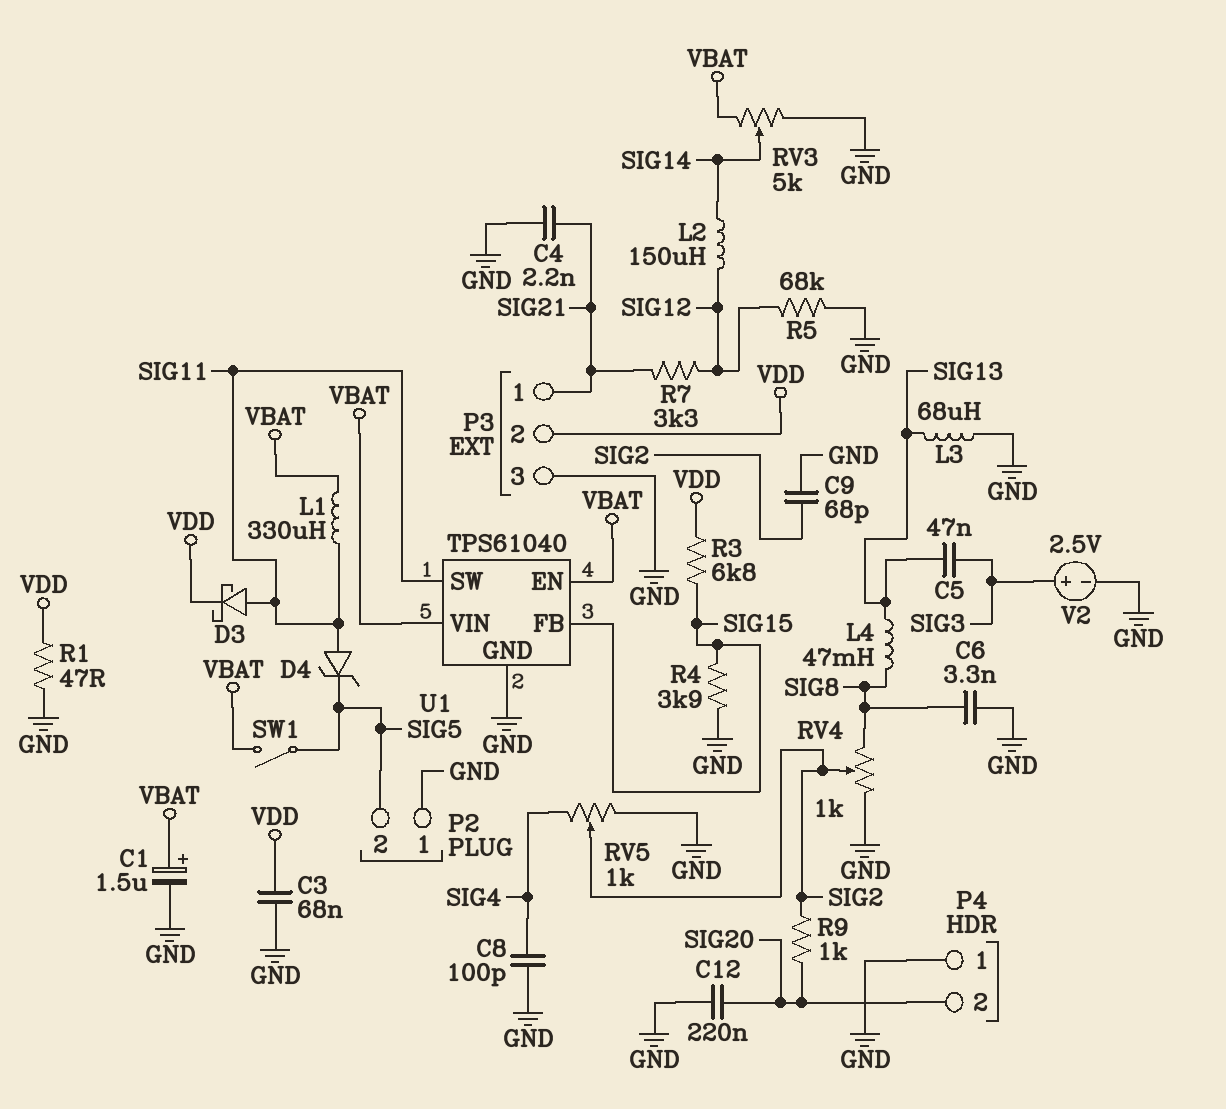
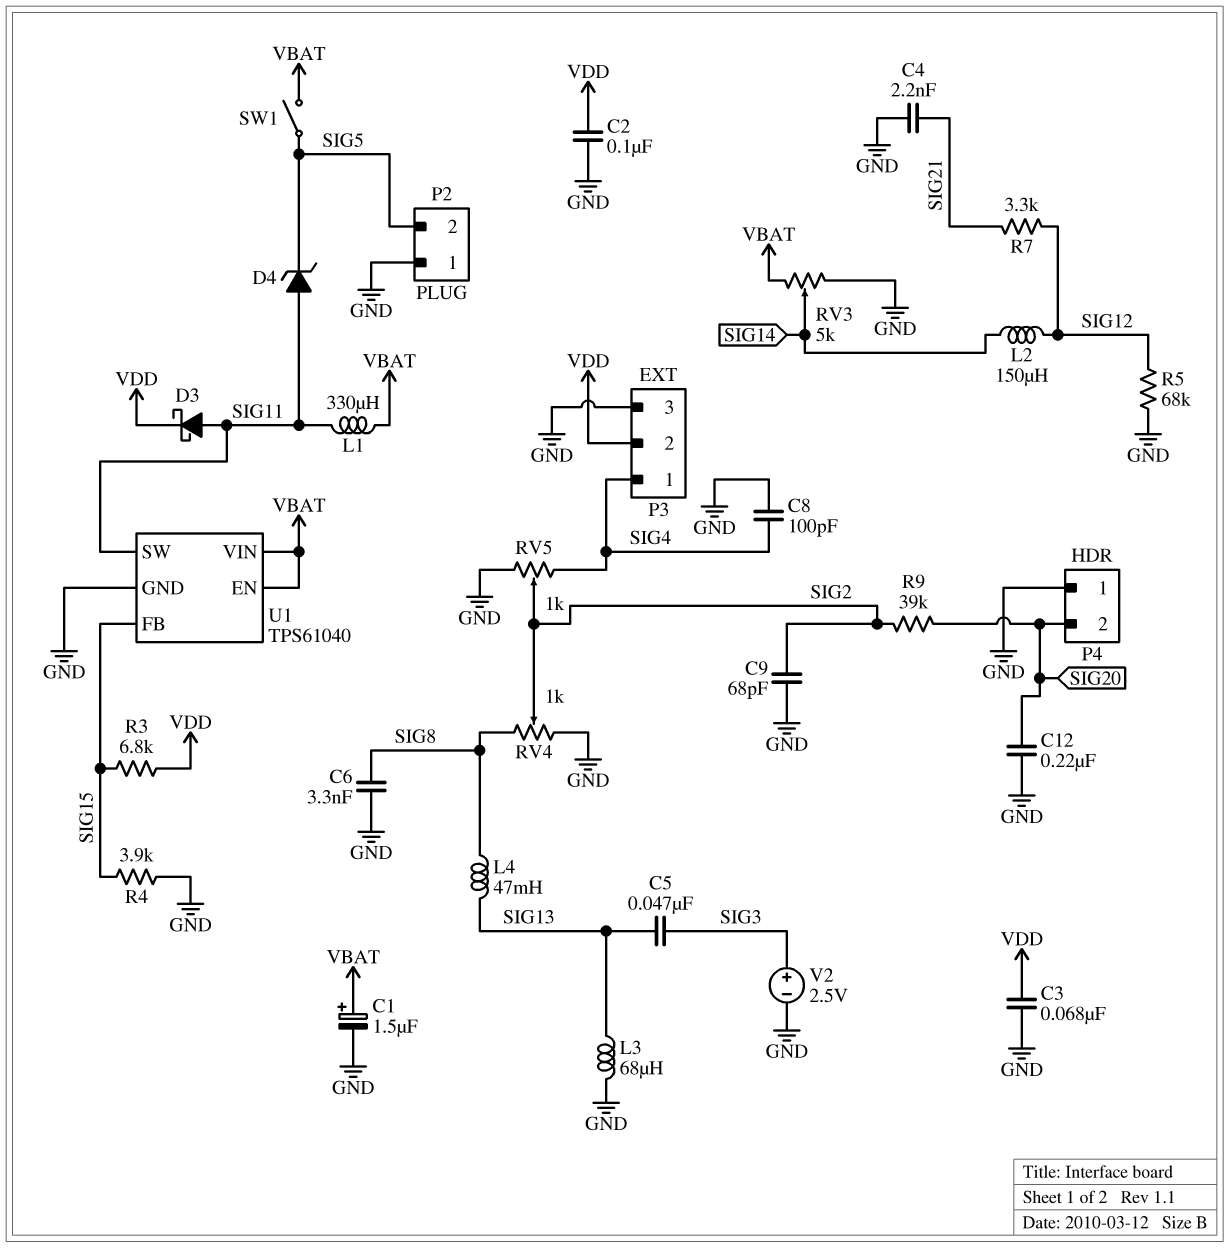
C2: none -> 100nF (GND, VDD)
P3 pin 1: SIG21 -> SIG4
R1: 47 (GND, VDD) -> none
R9: 1k (SIG2, SIG20) -> 39k (SIG2, SIG20)

